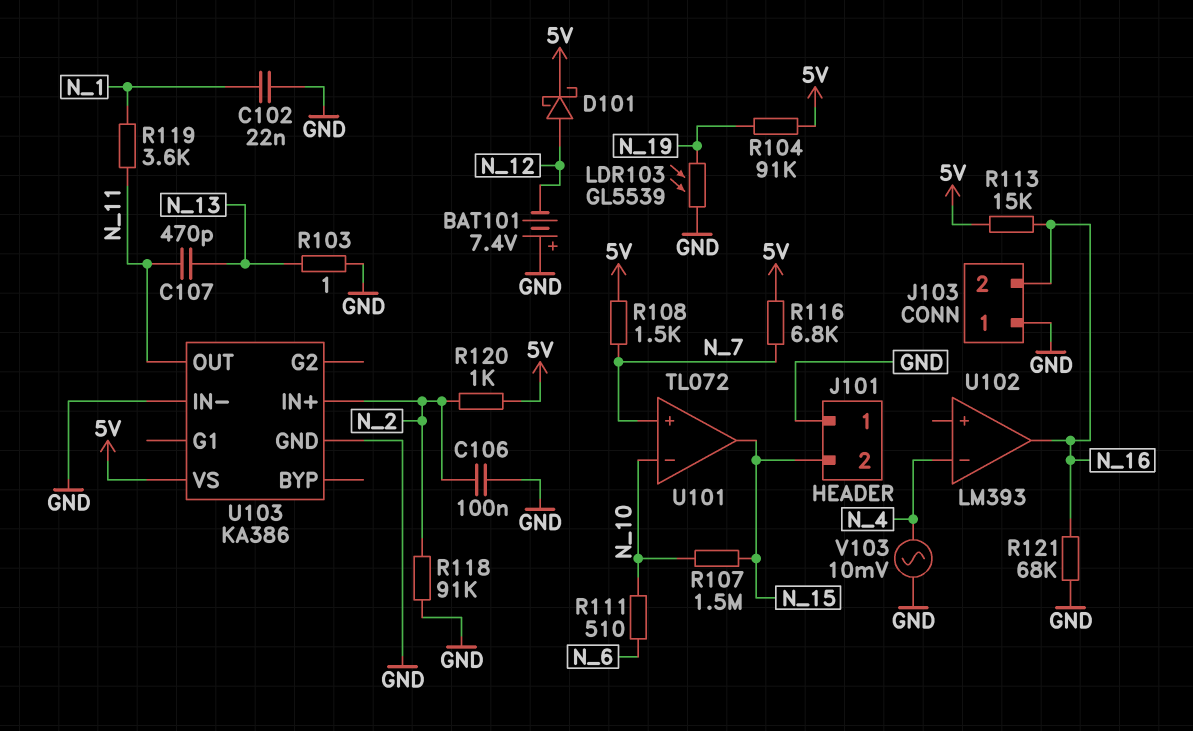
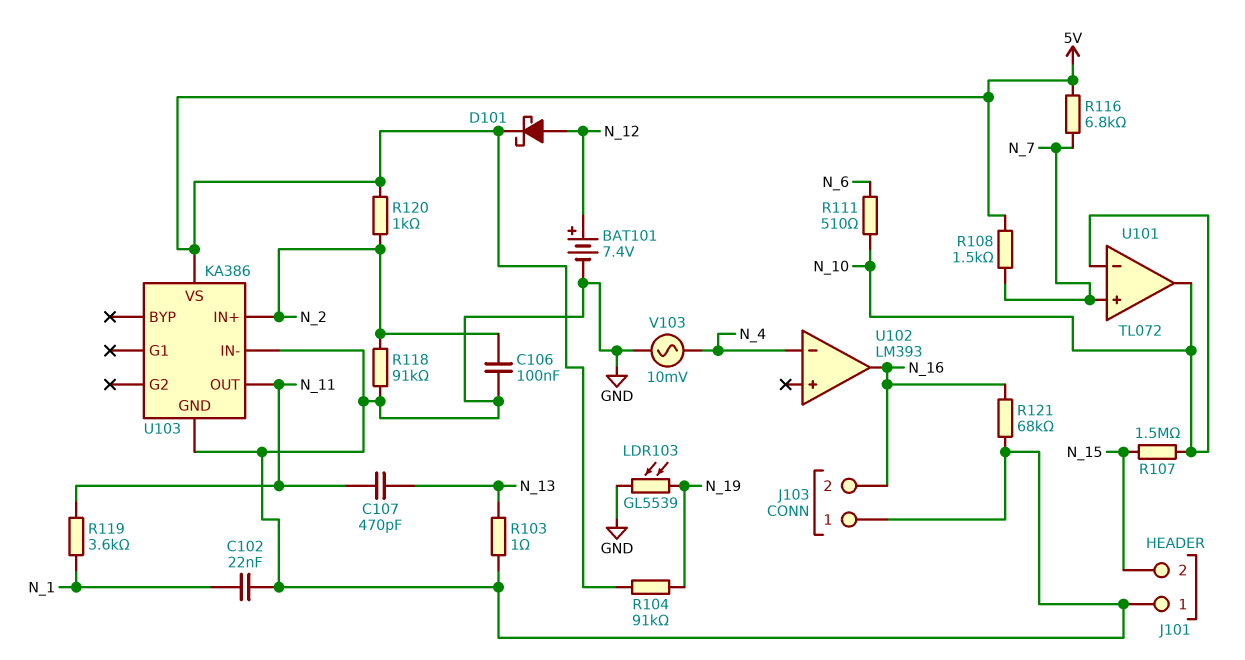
BAT101: 7.4V (plus GND, minus N_12) -> 7.4V (plus N_12, minus GND)
R113: 15k (5V, N_16) -> none
U101 pin out: N_15 -> N_10

